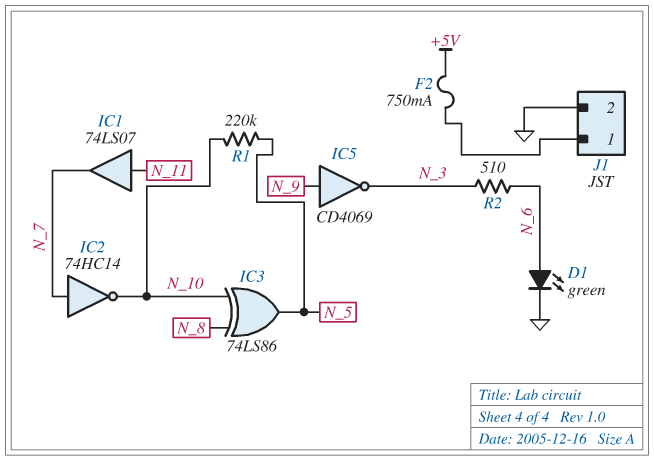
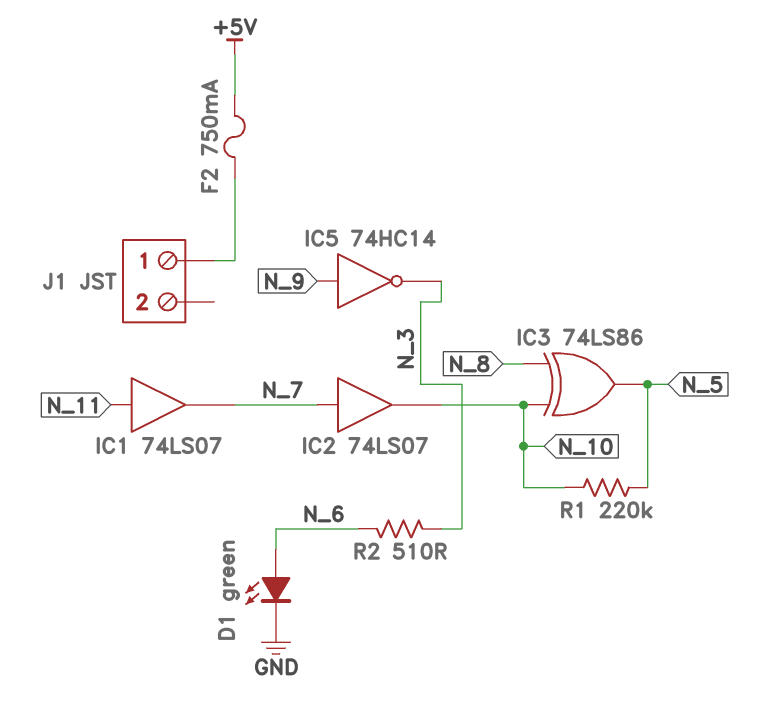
IC2: NOT 74HC14 (in N_7, out N_10) -> buffer 74LS07 (in N_7, out N_10)
IC5: NOT CD4069 (in N_9, out N_3) -> NOT 74HC14 (in N_9, out N_3)
J1 pin 2: GND -> none

